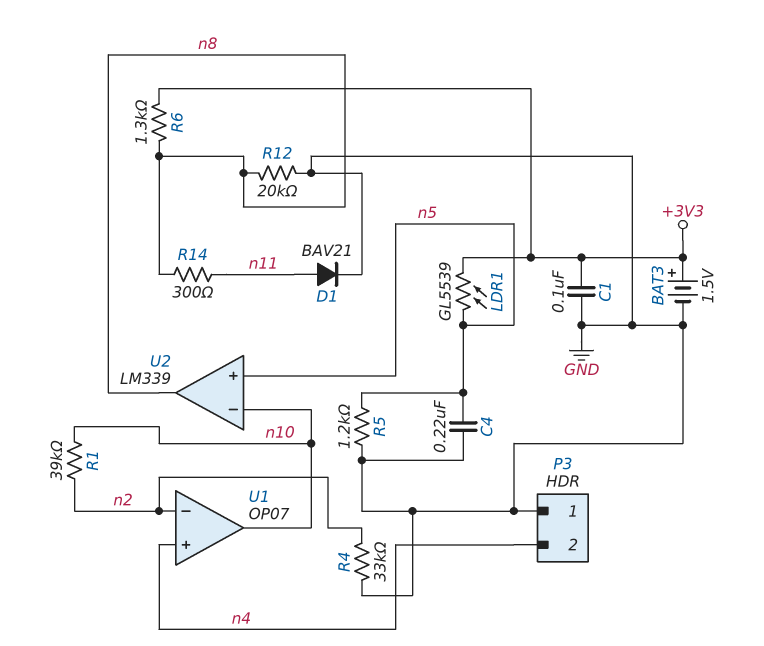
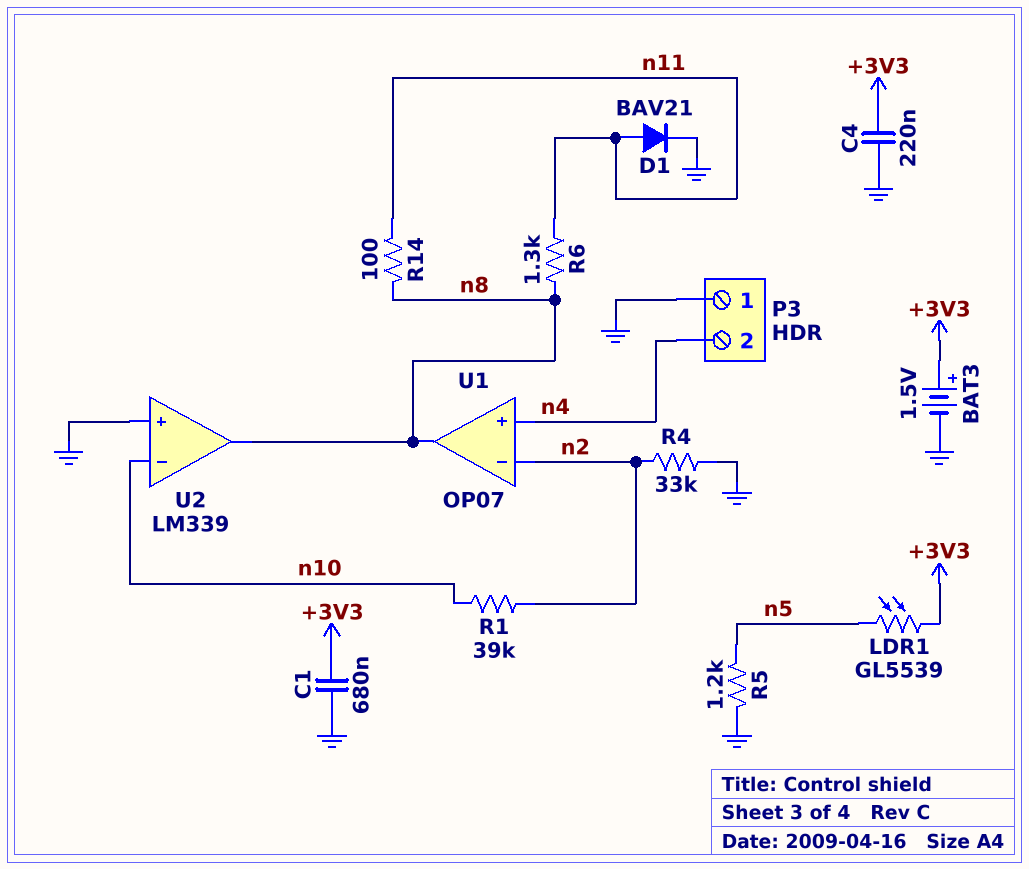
C1: 100nF (+3V3, GND) -> 680nF (+3V3, GND)
C4: 220nF (GND, n5) -> 220nF (+3V3, GND)
R6: 1.3k (+3V3, n8) -> 1.3k (n8, n11)
R12: 20k (GND, n8) -> none
R14: 300 (n8, n11) -> 100 (n8, n11)
U1 pin out: n10 -> n8
U2 pin in+: n5 -> GND

